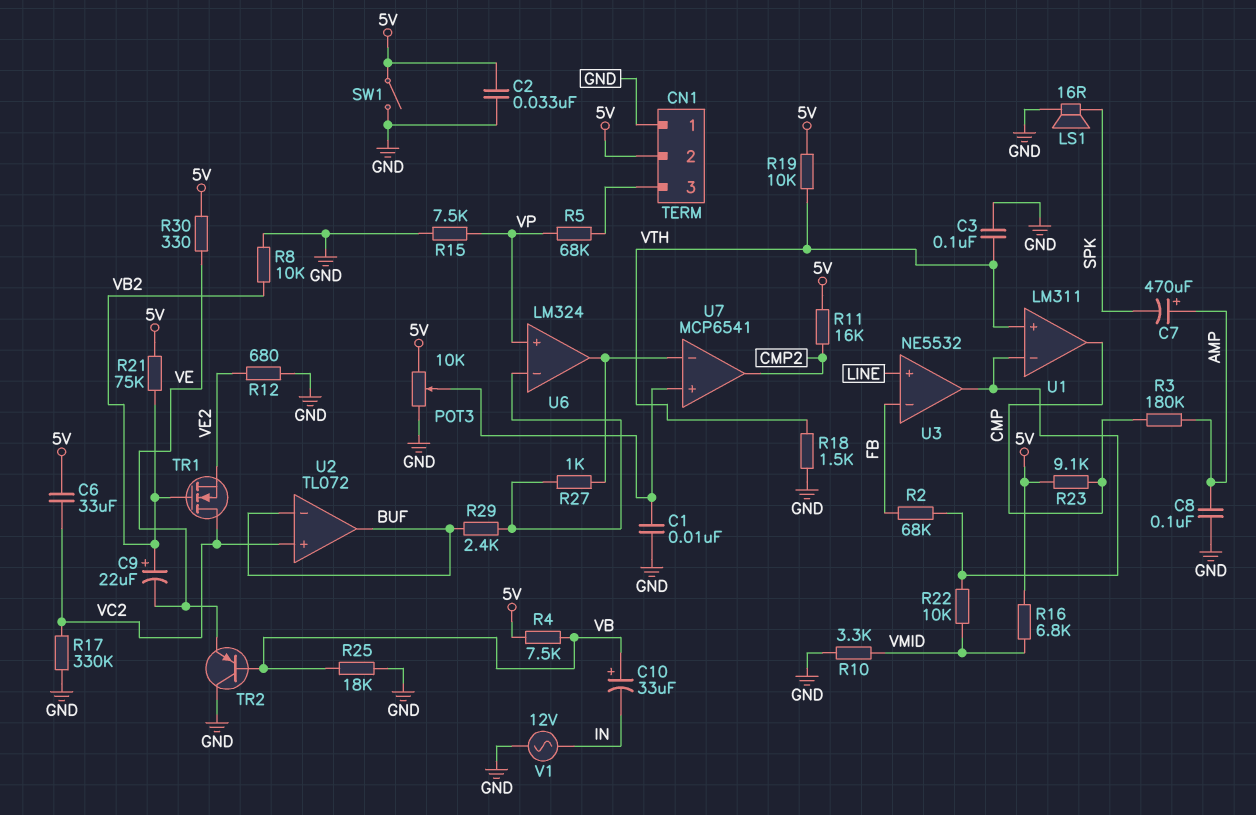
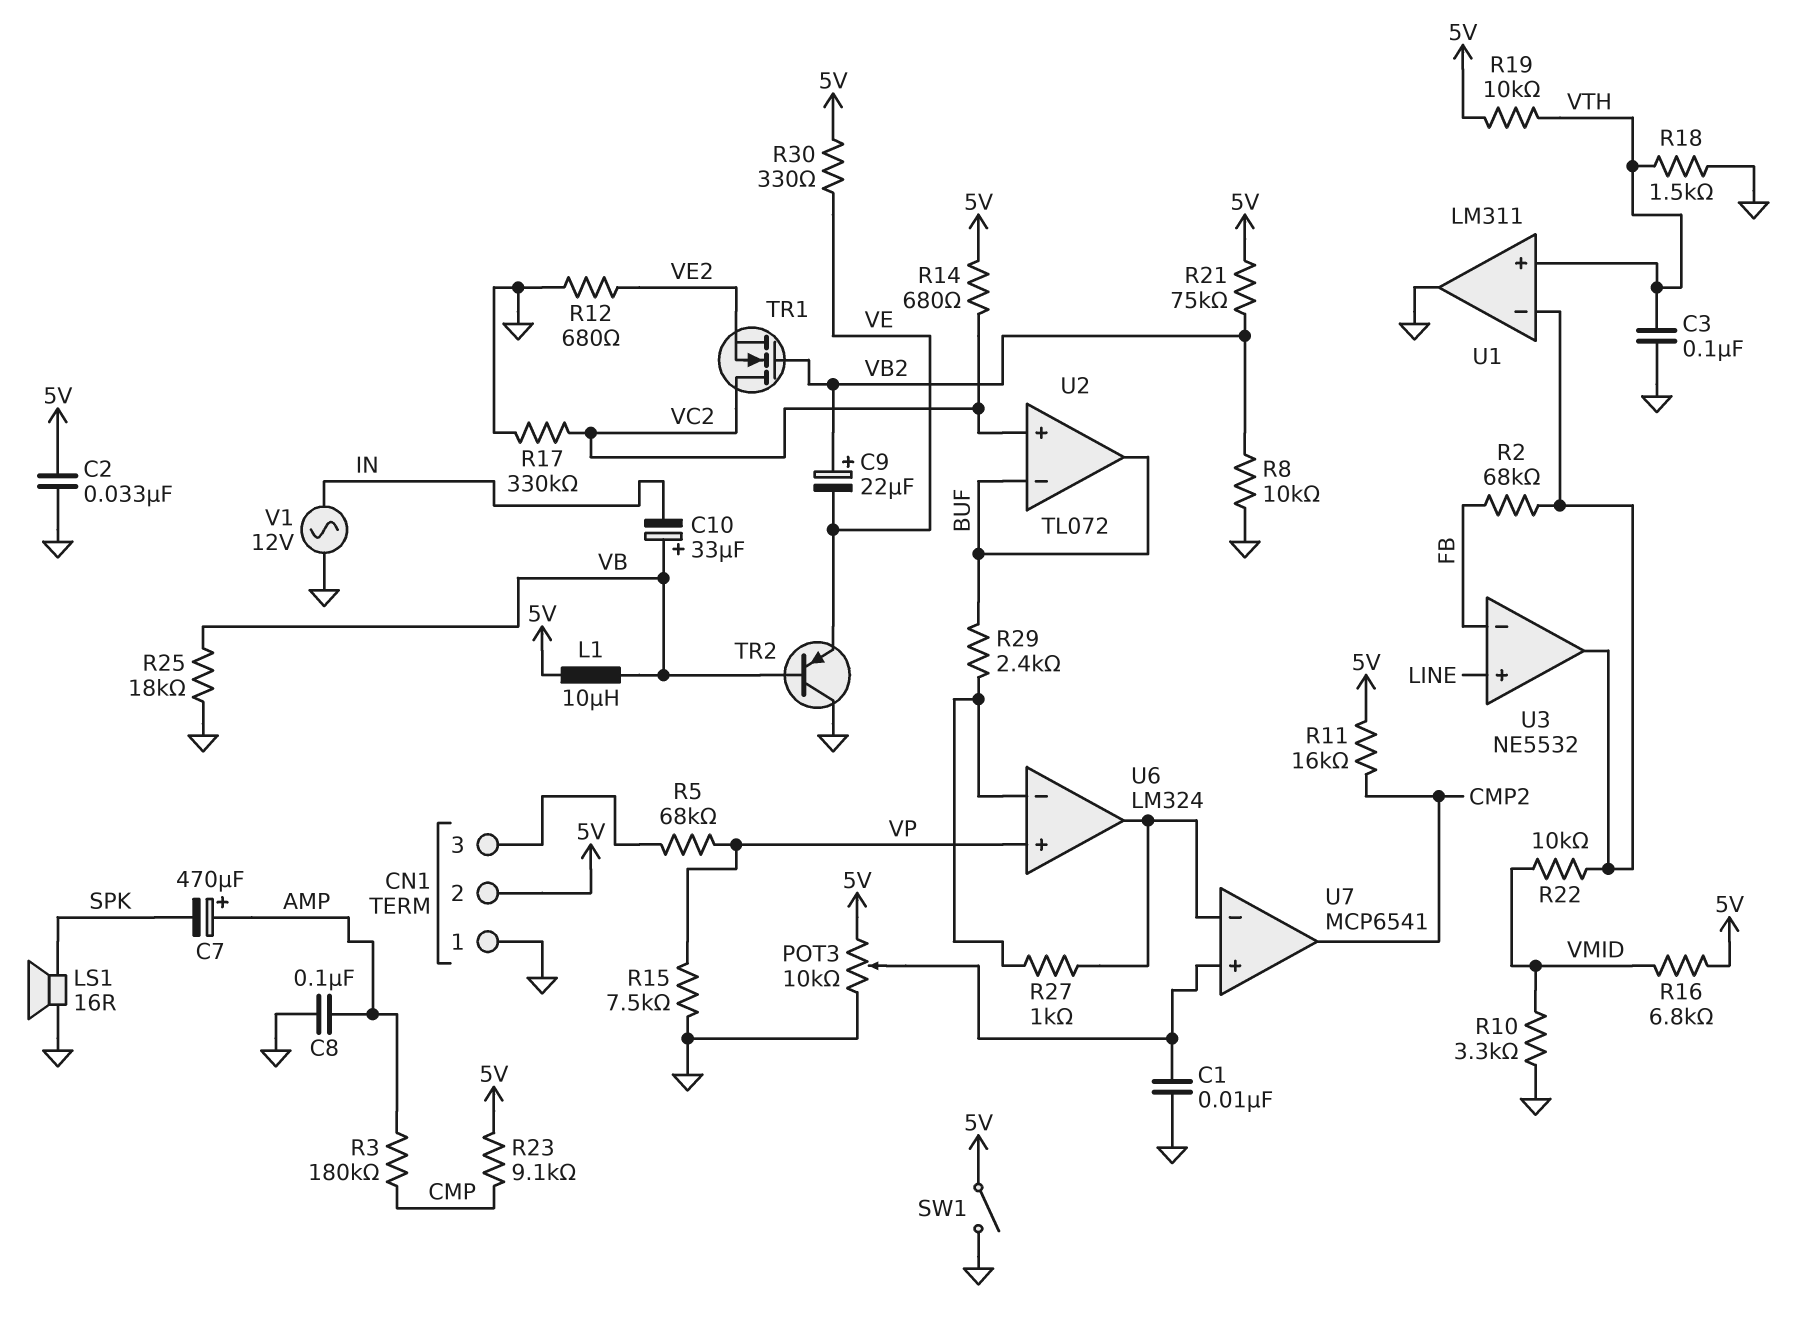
C6: 33uF (5V, VC2) -> none
L1: none -> 10uH (5V, VB)
R4: 7.5k (5V, VB) -> none
R14: none -> 680 (5V, VC2)
U1 pin out: CMP -> GND

